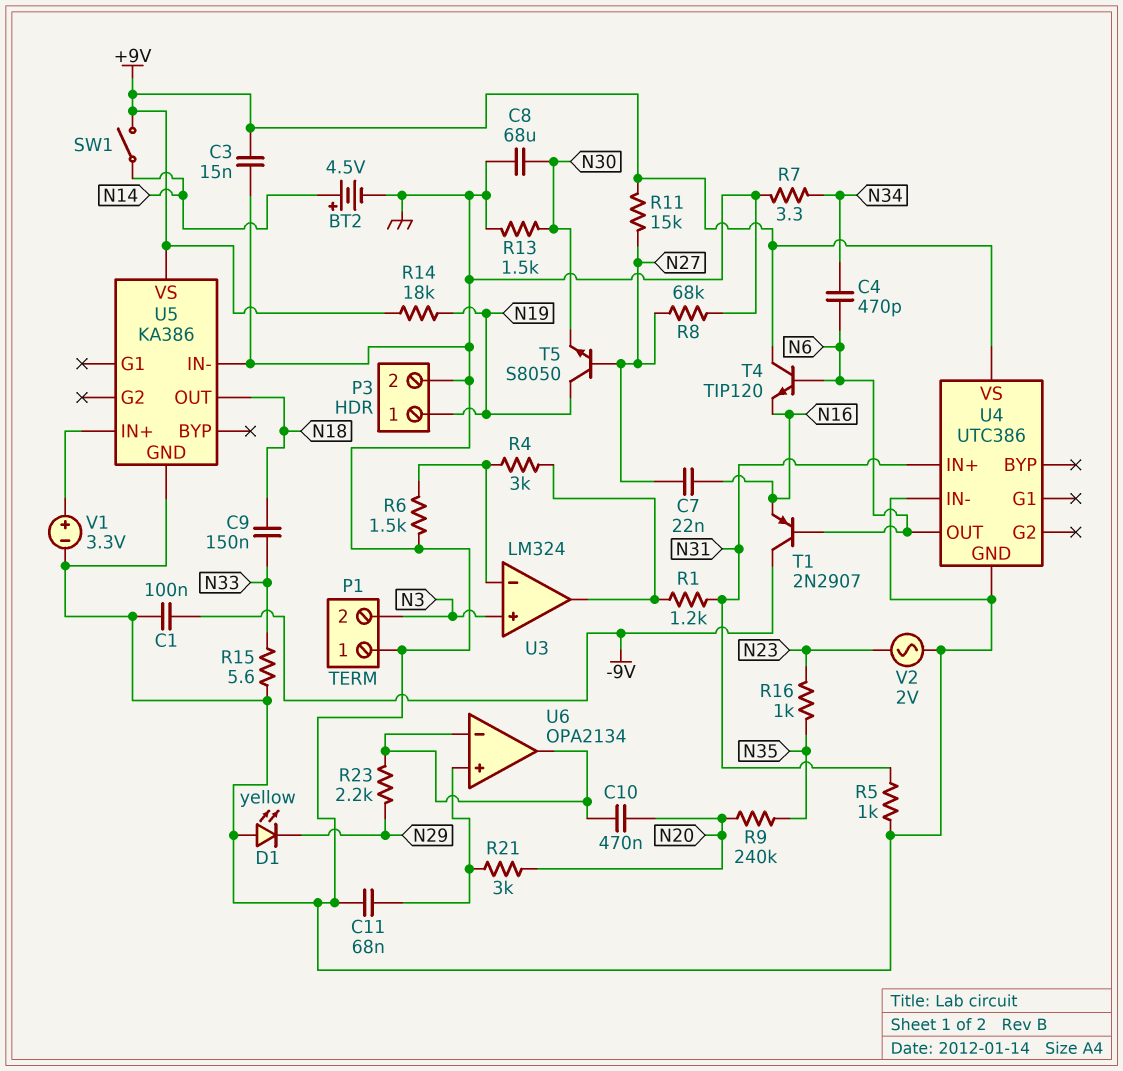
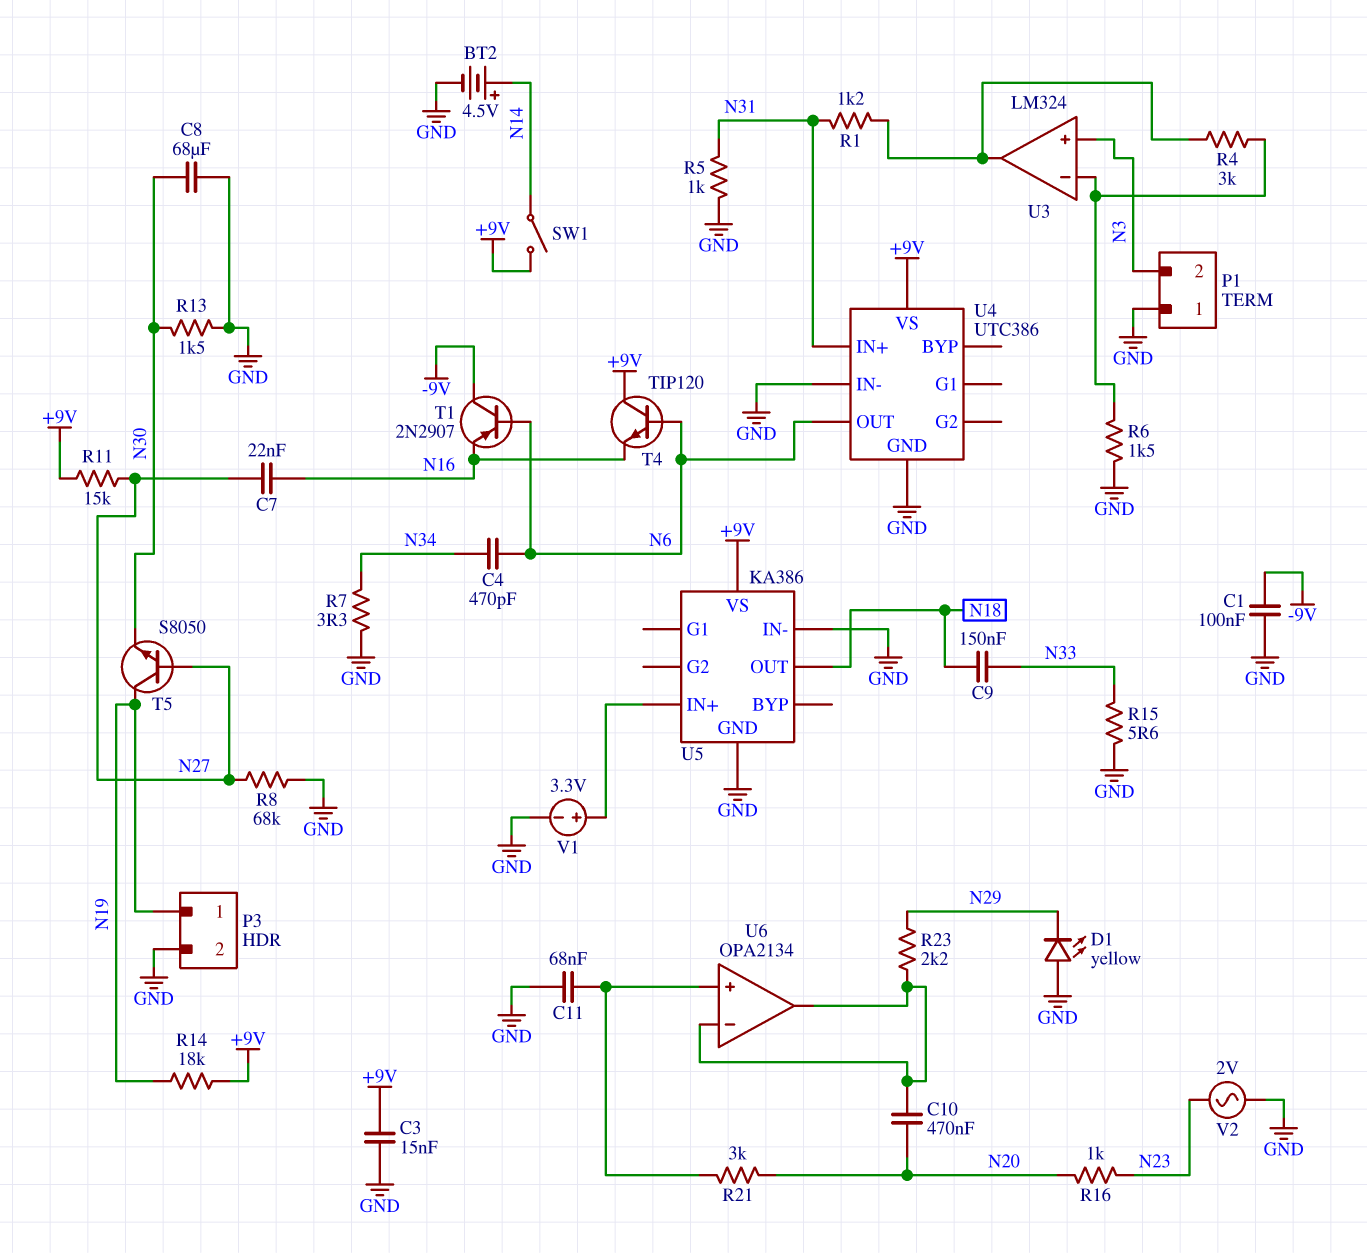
R9: 240k (N20, N35) -> none
R16: 1k (N23, N35) -> 1k (N20, N23)

